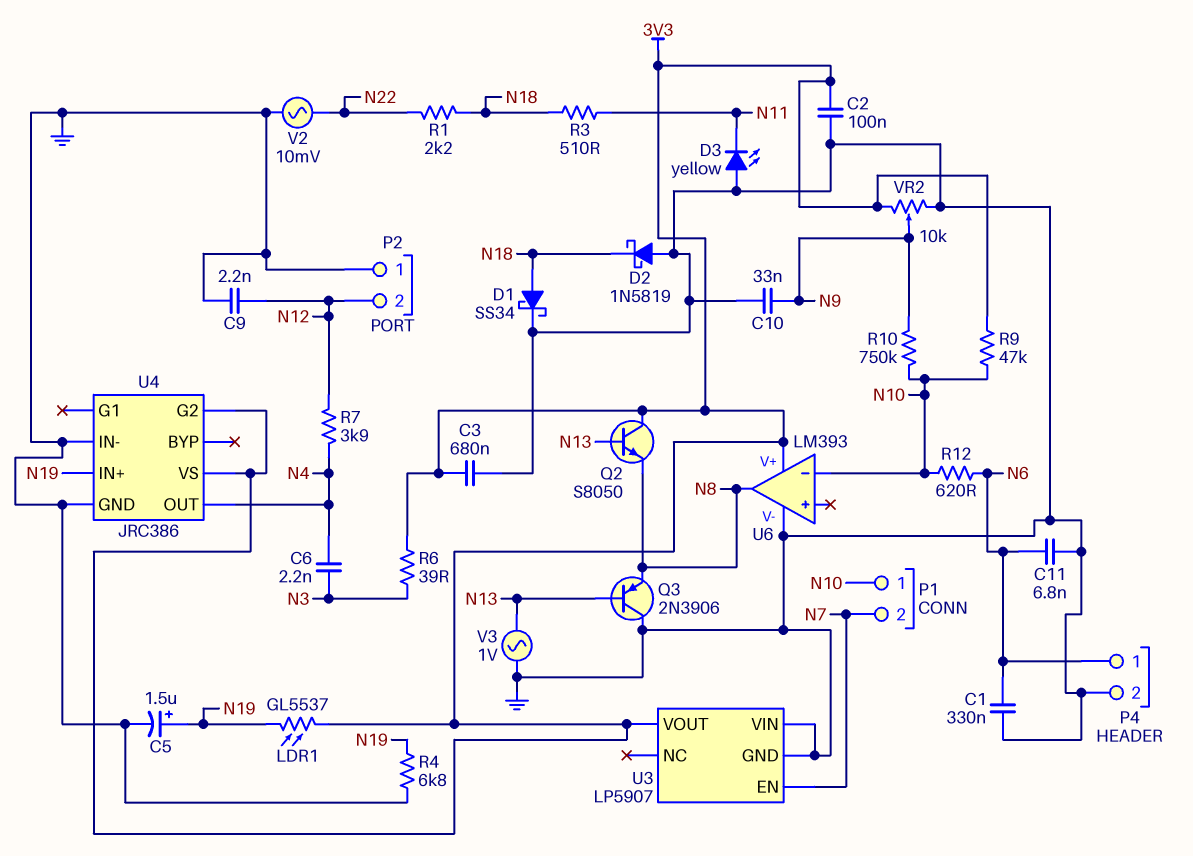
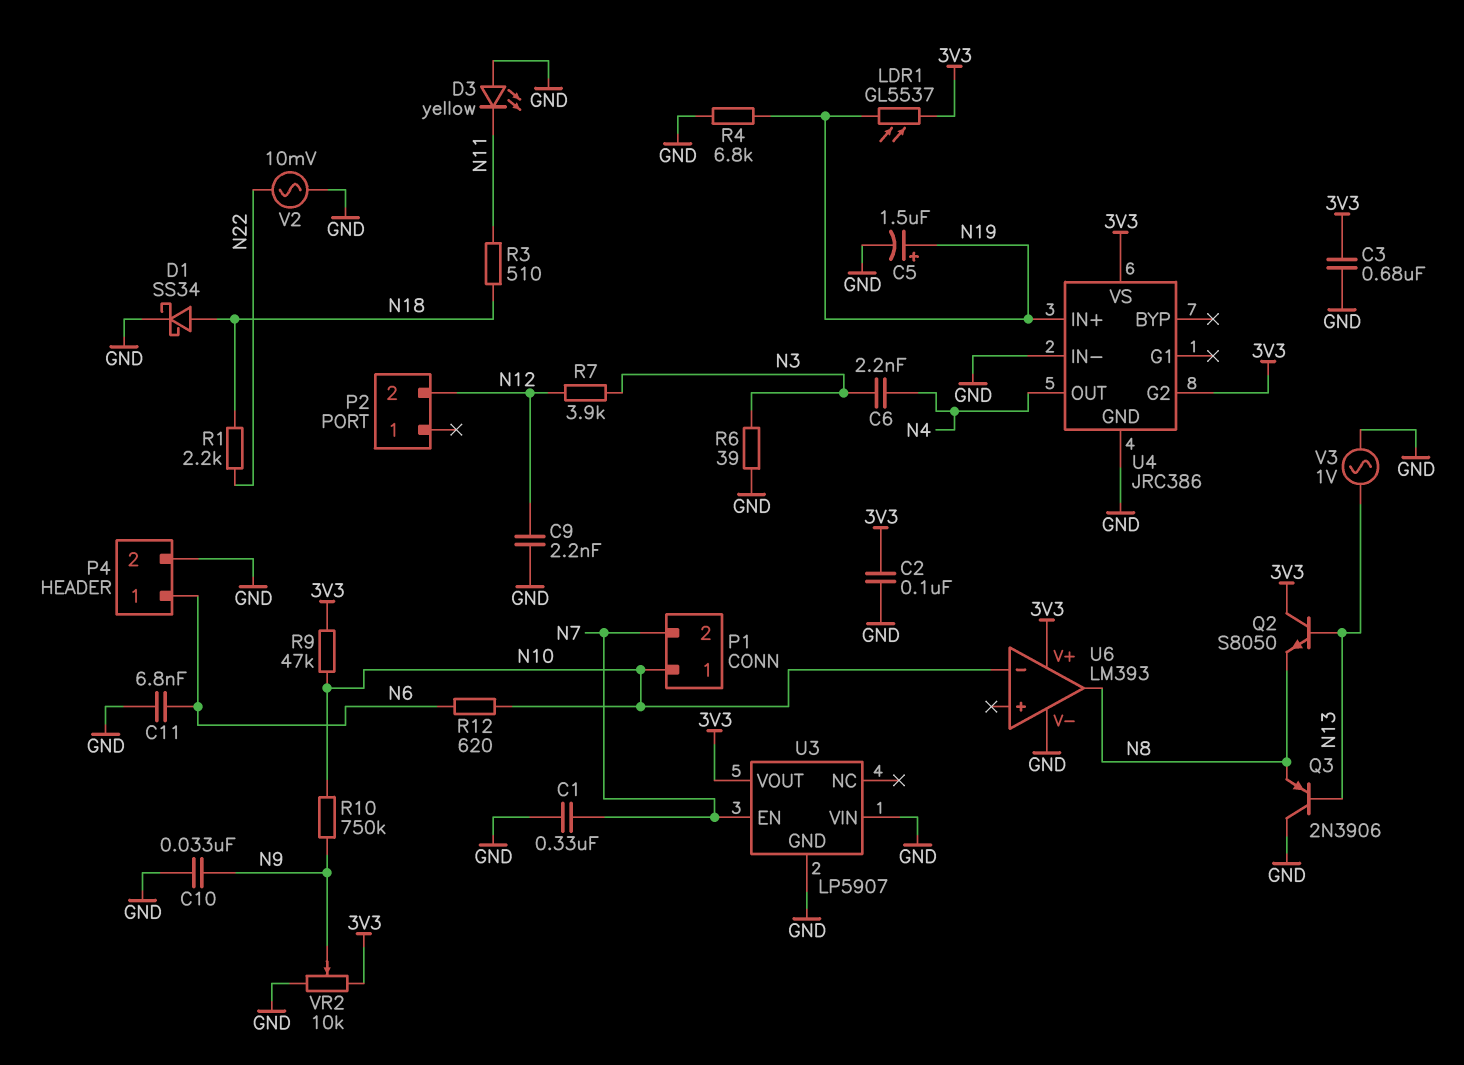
C1: 330nF (GND, N6) -> 330nF (GND, N7)
D2: schottky 1N5819 (A GND, K N18) -> none
P2 pin 1: GND -> none
R6: 39 (3V3, N3) -> 39 (GND, N3)
R7: 3.9k (N4, N12) -> 3.9k (N3, N12)

